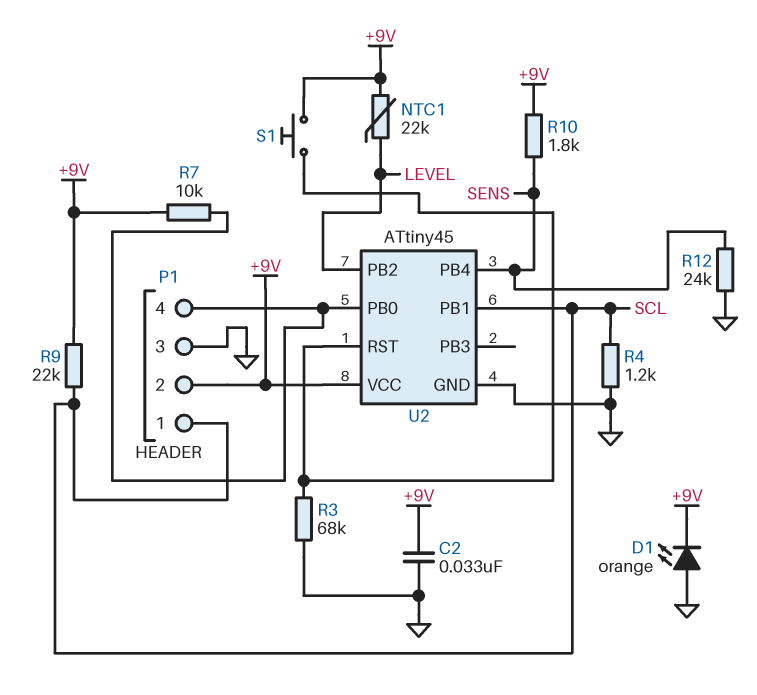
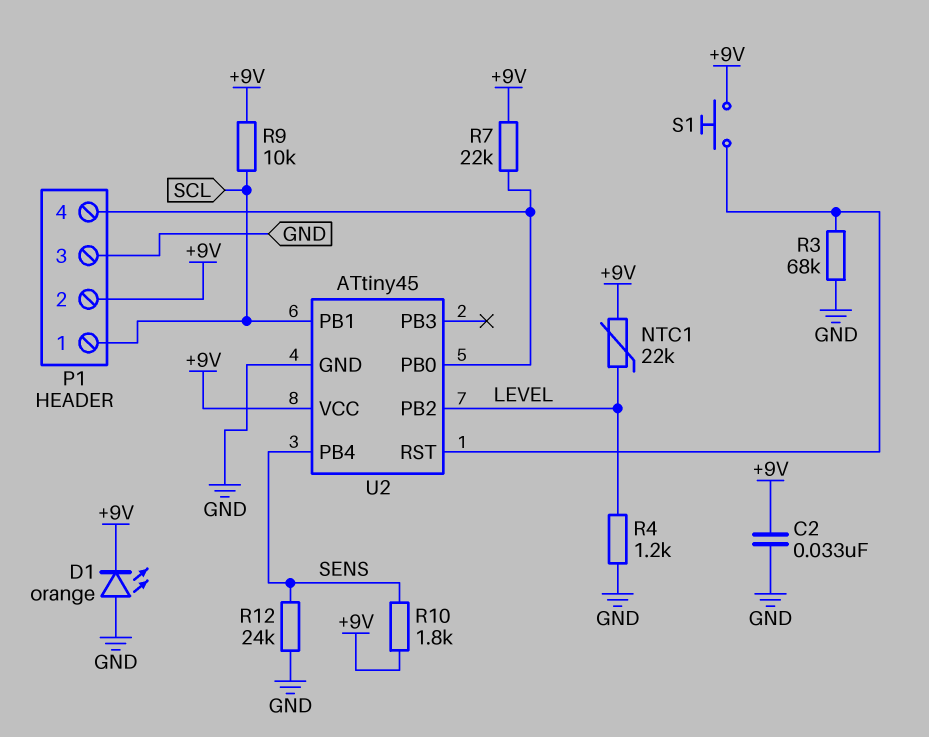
R4: 1.2k (GND, SCL) -> 1.2k (GND, LEVEL)
R7: 10k (+9V, P1/4) -> 22k (+9V, P1/4)
R9: 22k (+9V, SCL) -> 10k (+9V, SCL)

